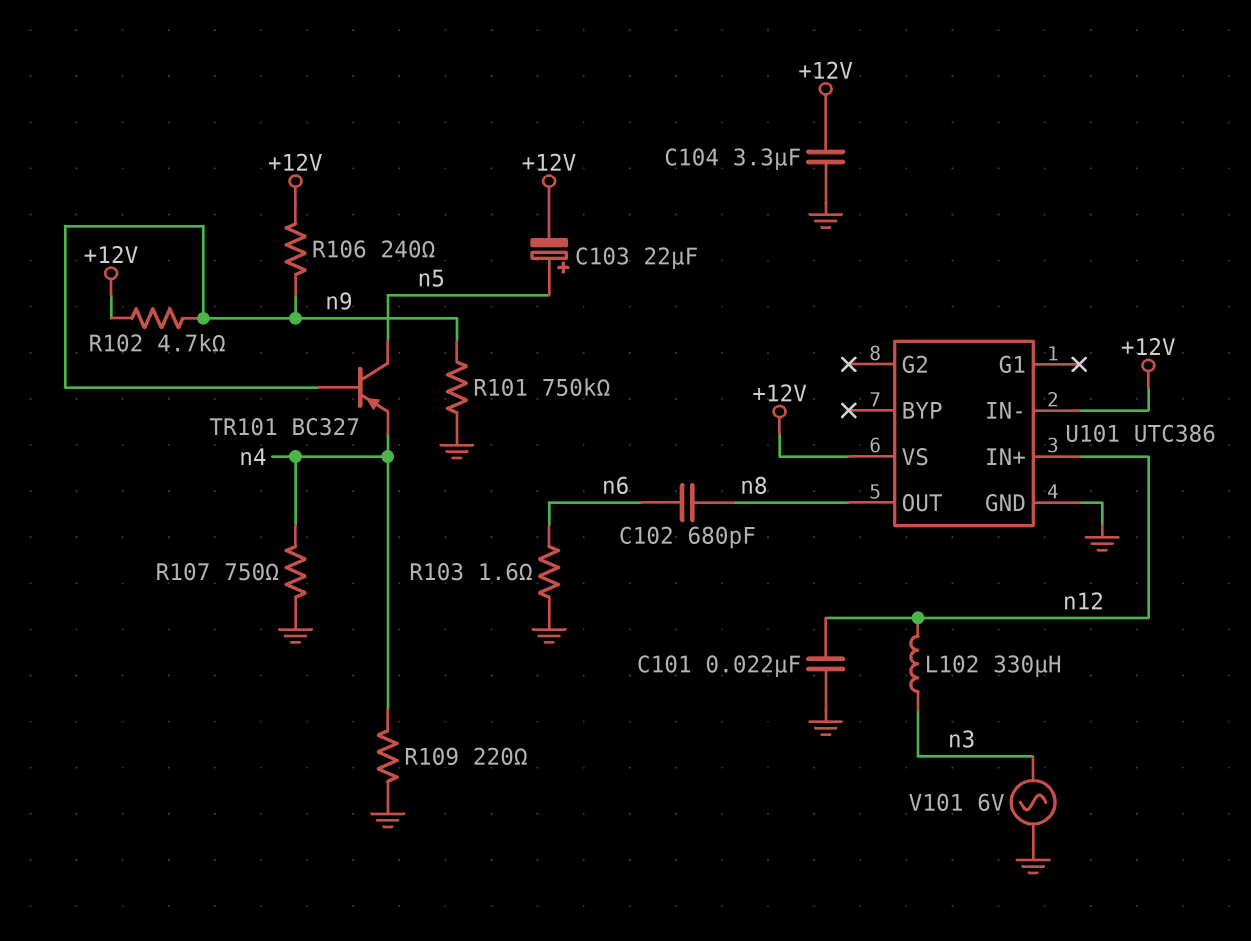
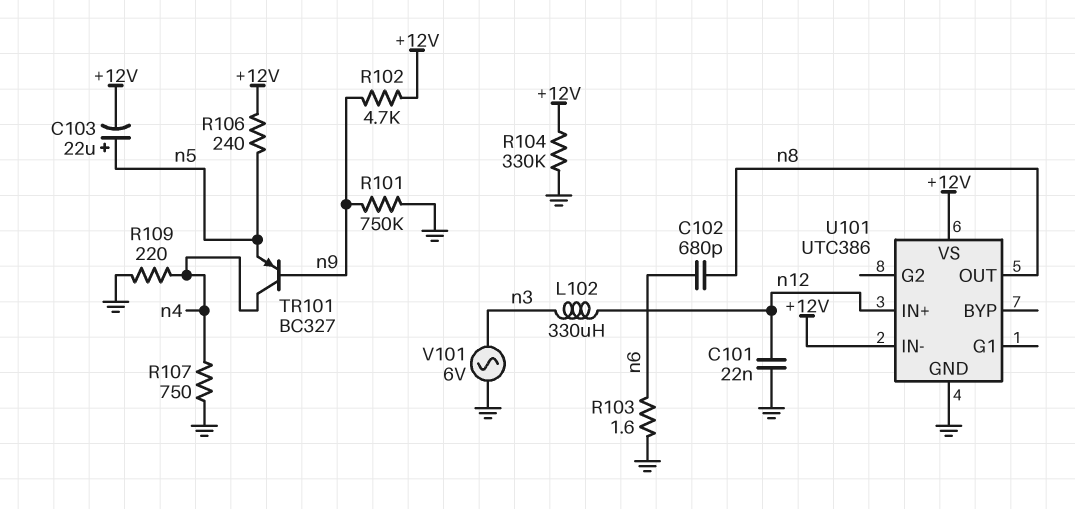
C104: 3.3uF (+12V, GND) -> none
R104: none -> 330k (+12V, GND)
R106: 240 (+12V, n9) -> 240 (+12V, n5)
TR101: PNP BC327 (B n9, C n5, E n4) -> PNP BC327 (B n9, C n4, E n5)

